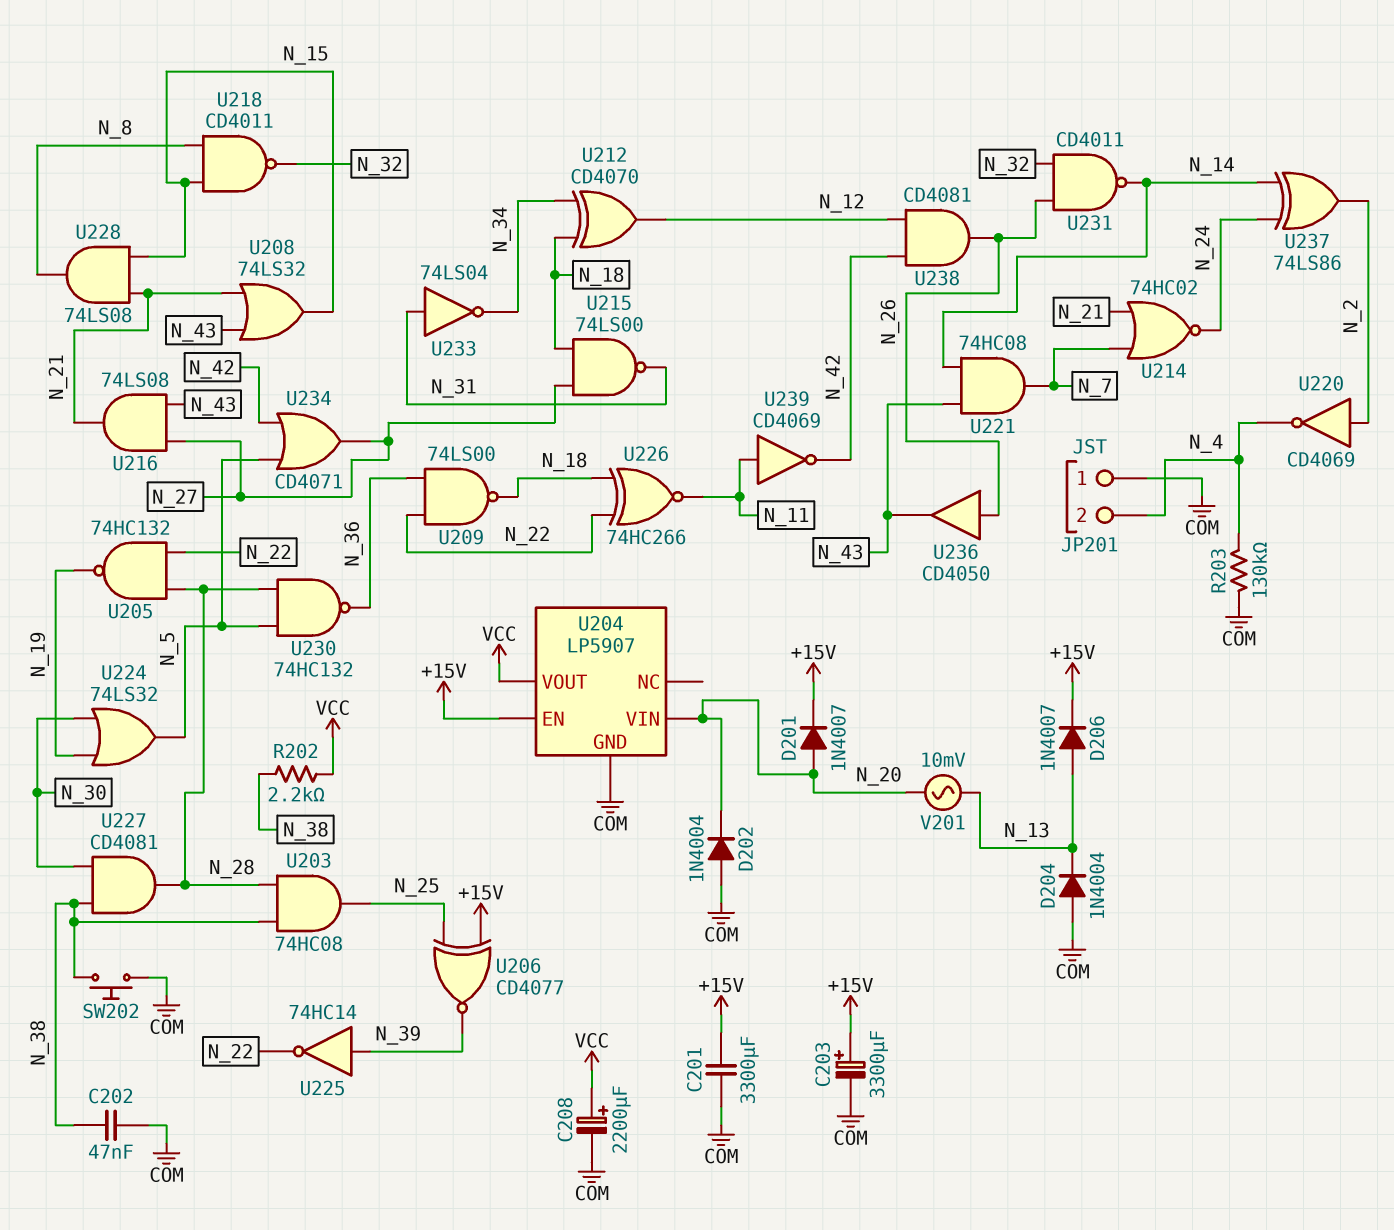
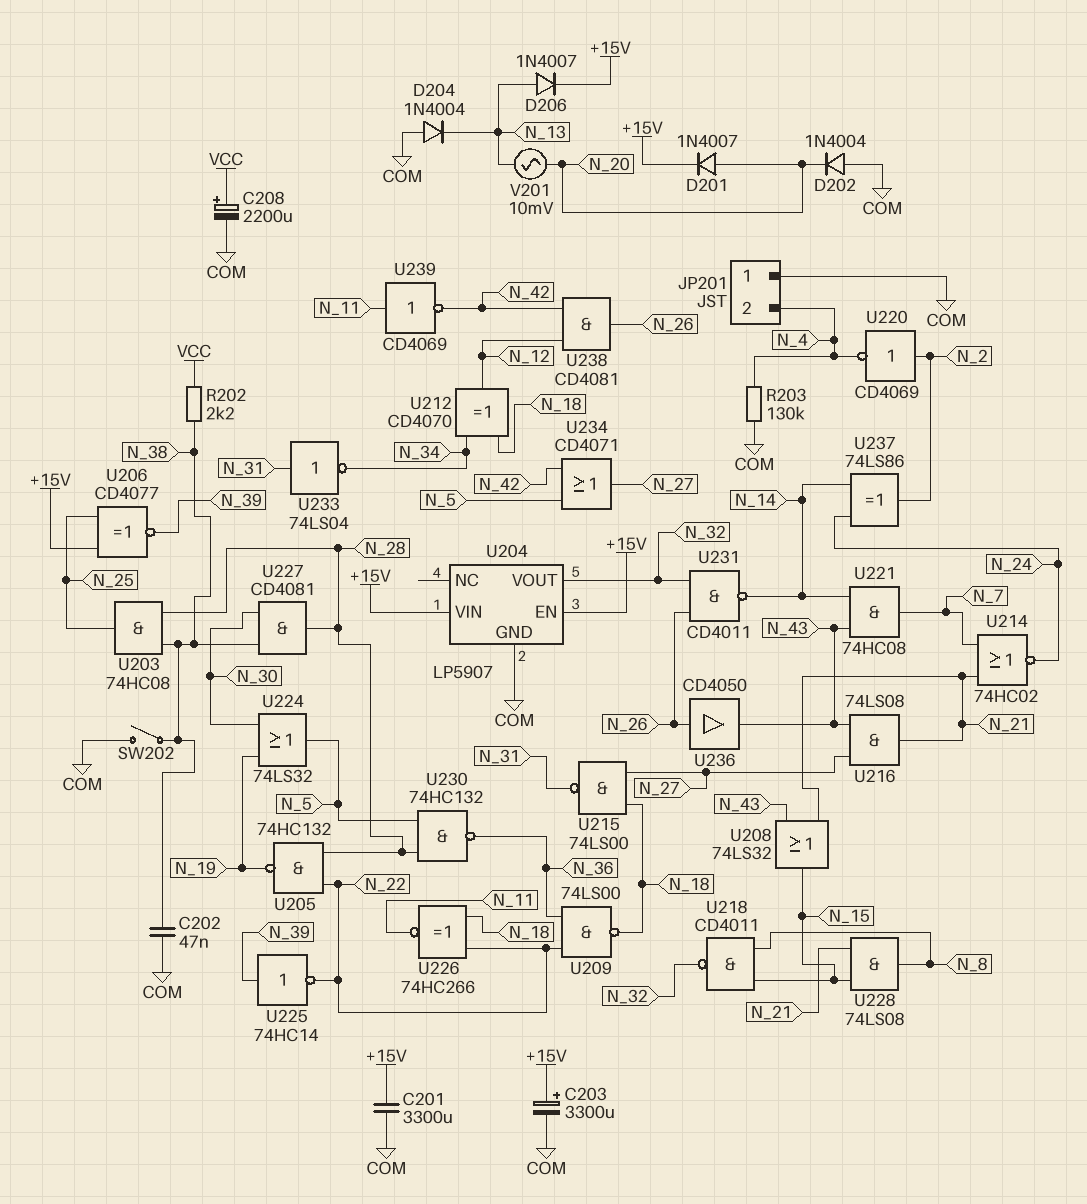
SW202: button (COM, N_38) -> switch (COM, N_38)
U204 pin VIN: N_20 -> +15V
U204 pin VOUT: VCC -> N_32

